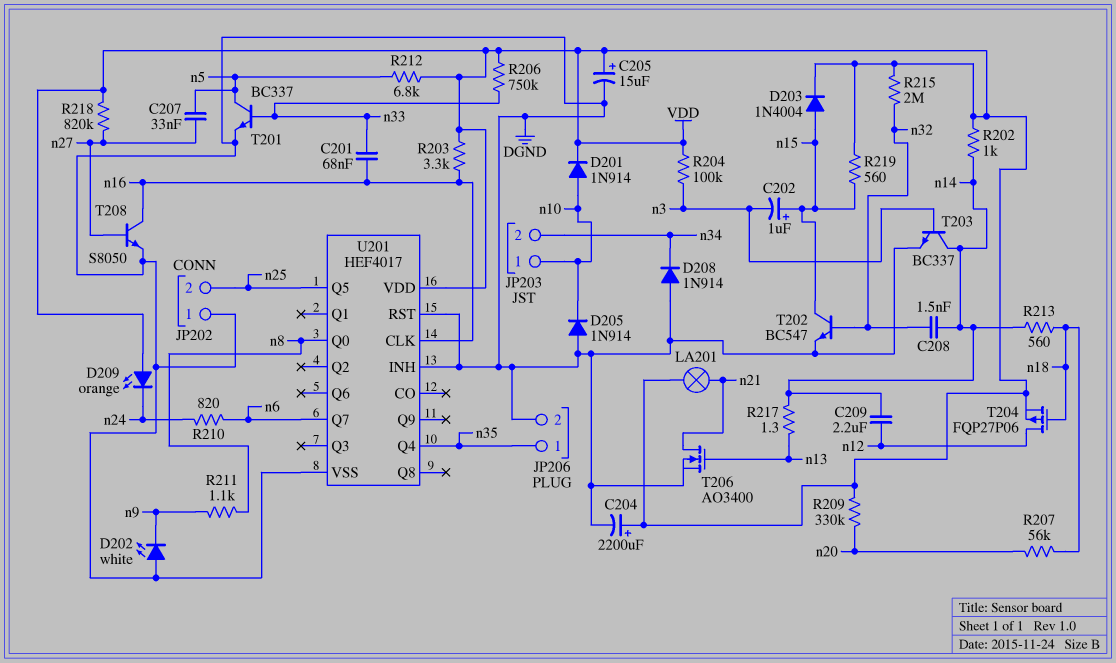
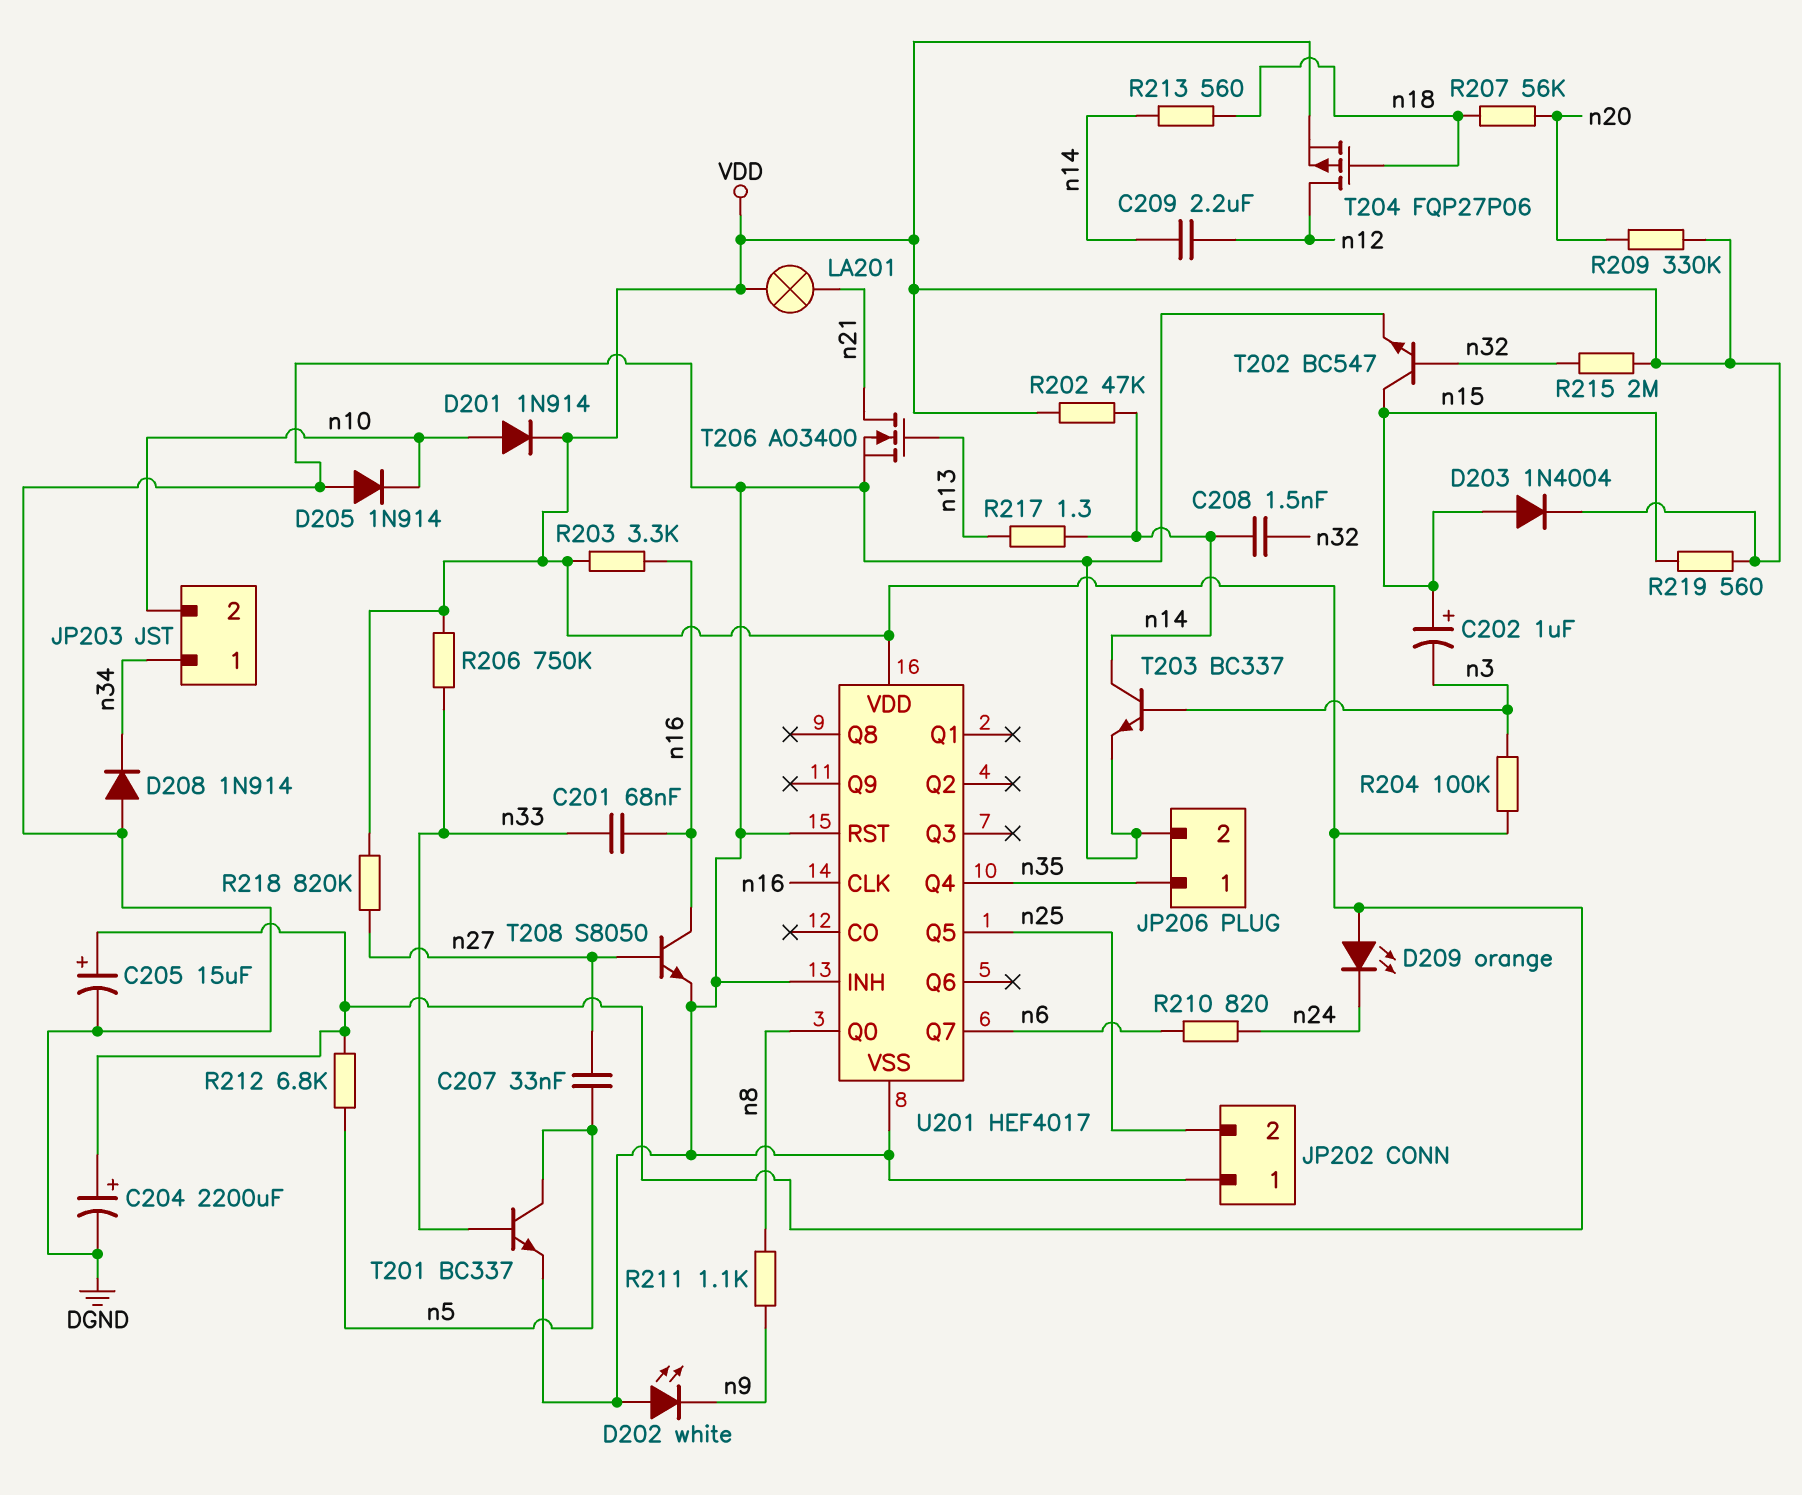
JP203 pin 1: n10 -> n34
JP203 pin 2: n34 -> n10
R202: 1k (VDD, n14) -> 47k (VDD, n14)

